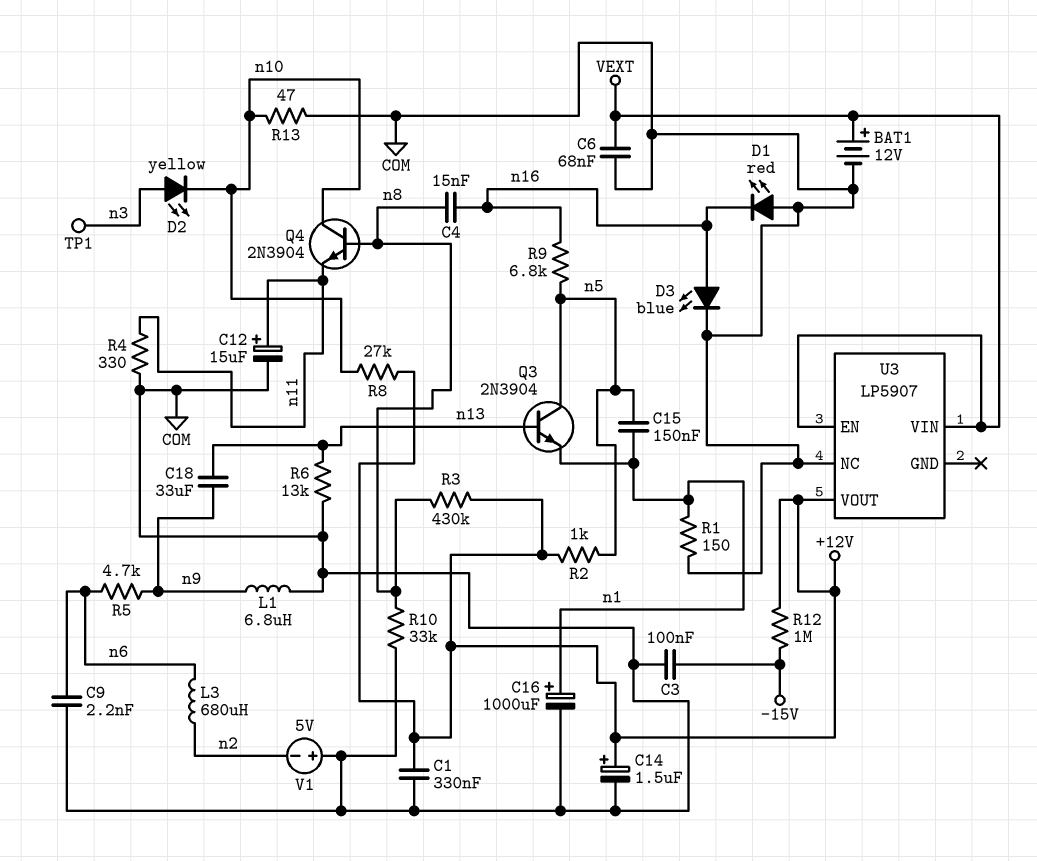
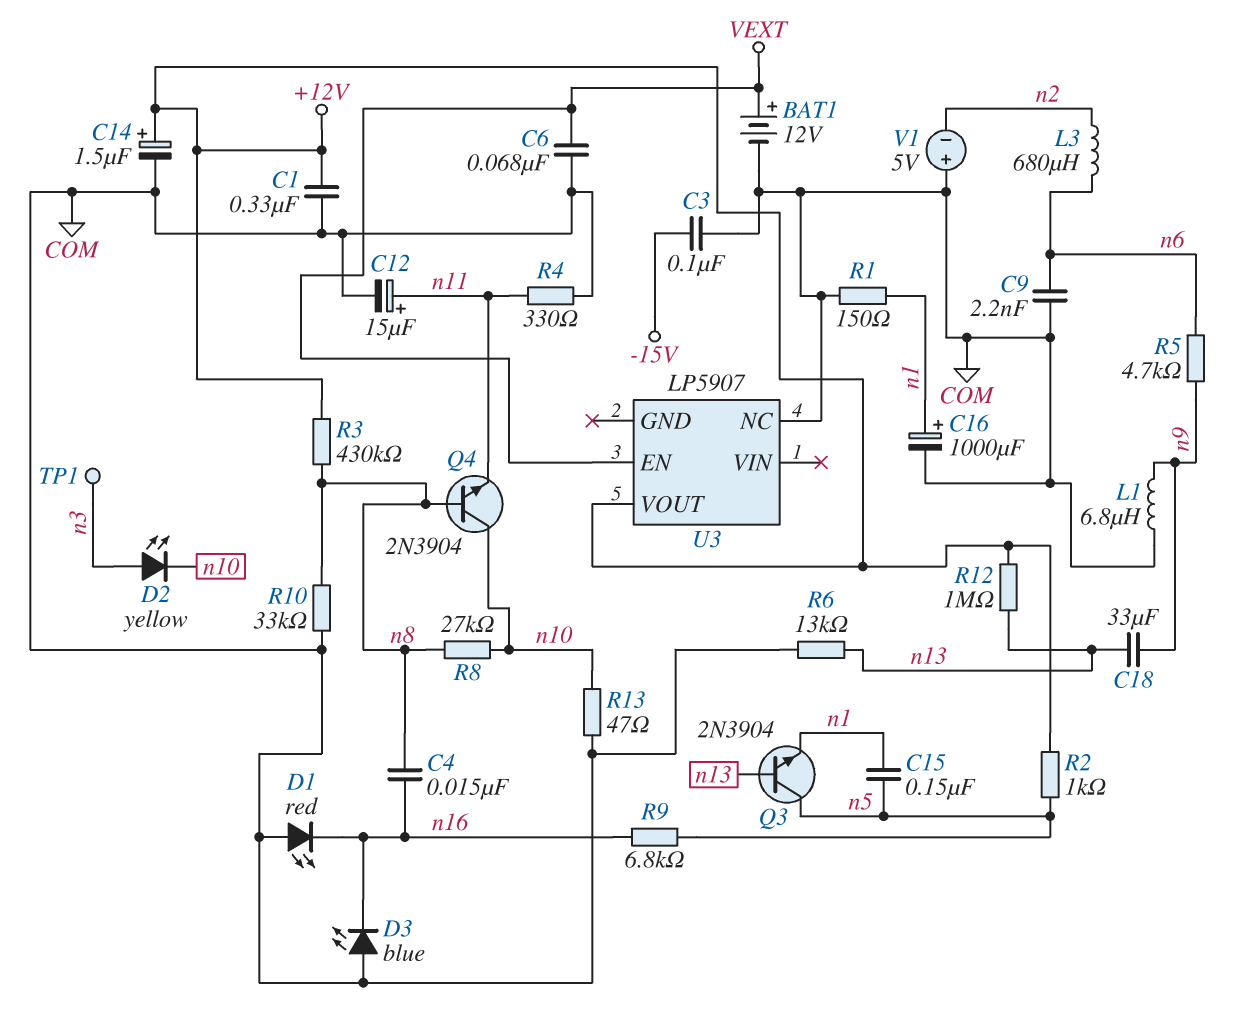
D3: LED blue (A n16, K COM) -> LED blue (A COM, K n16)
R8: 27k (+12V, n10) -> 27k (n8, n10)
R12: 1M (+12V, -15V) -> 1M (+12V, n13)
U3 pin VIN: VEXT -> none

